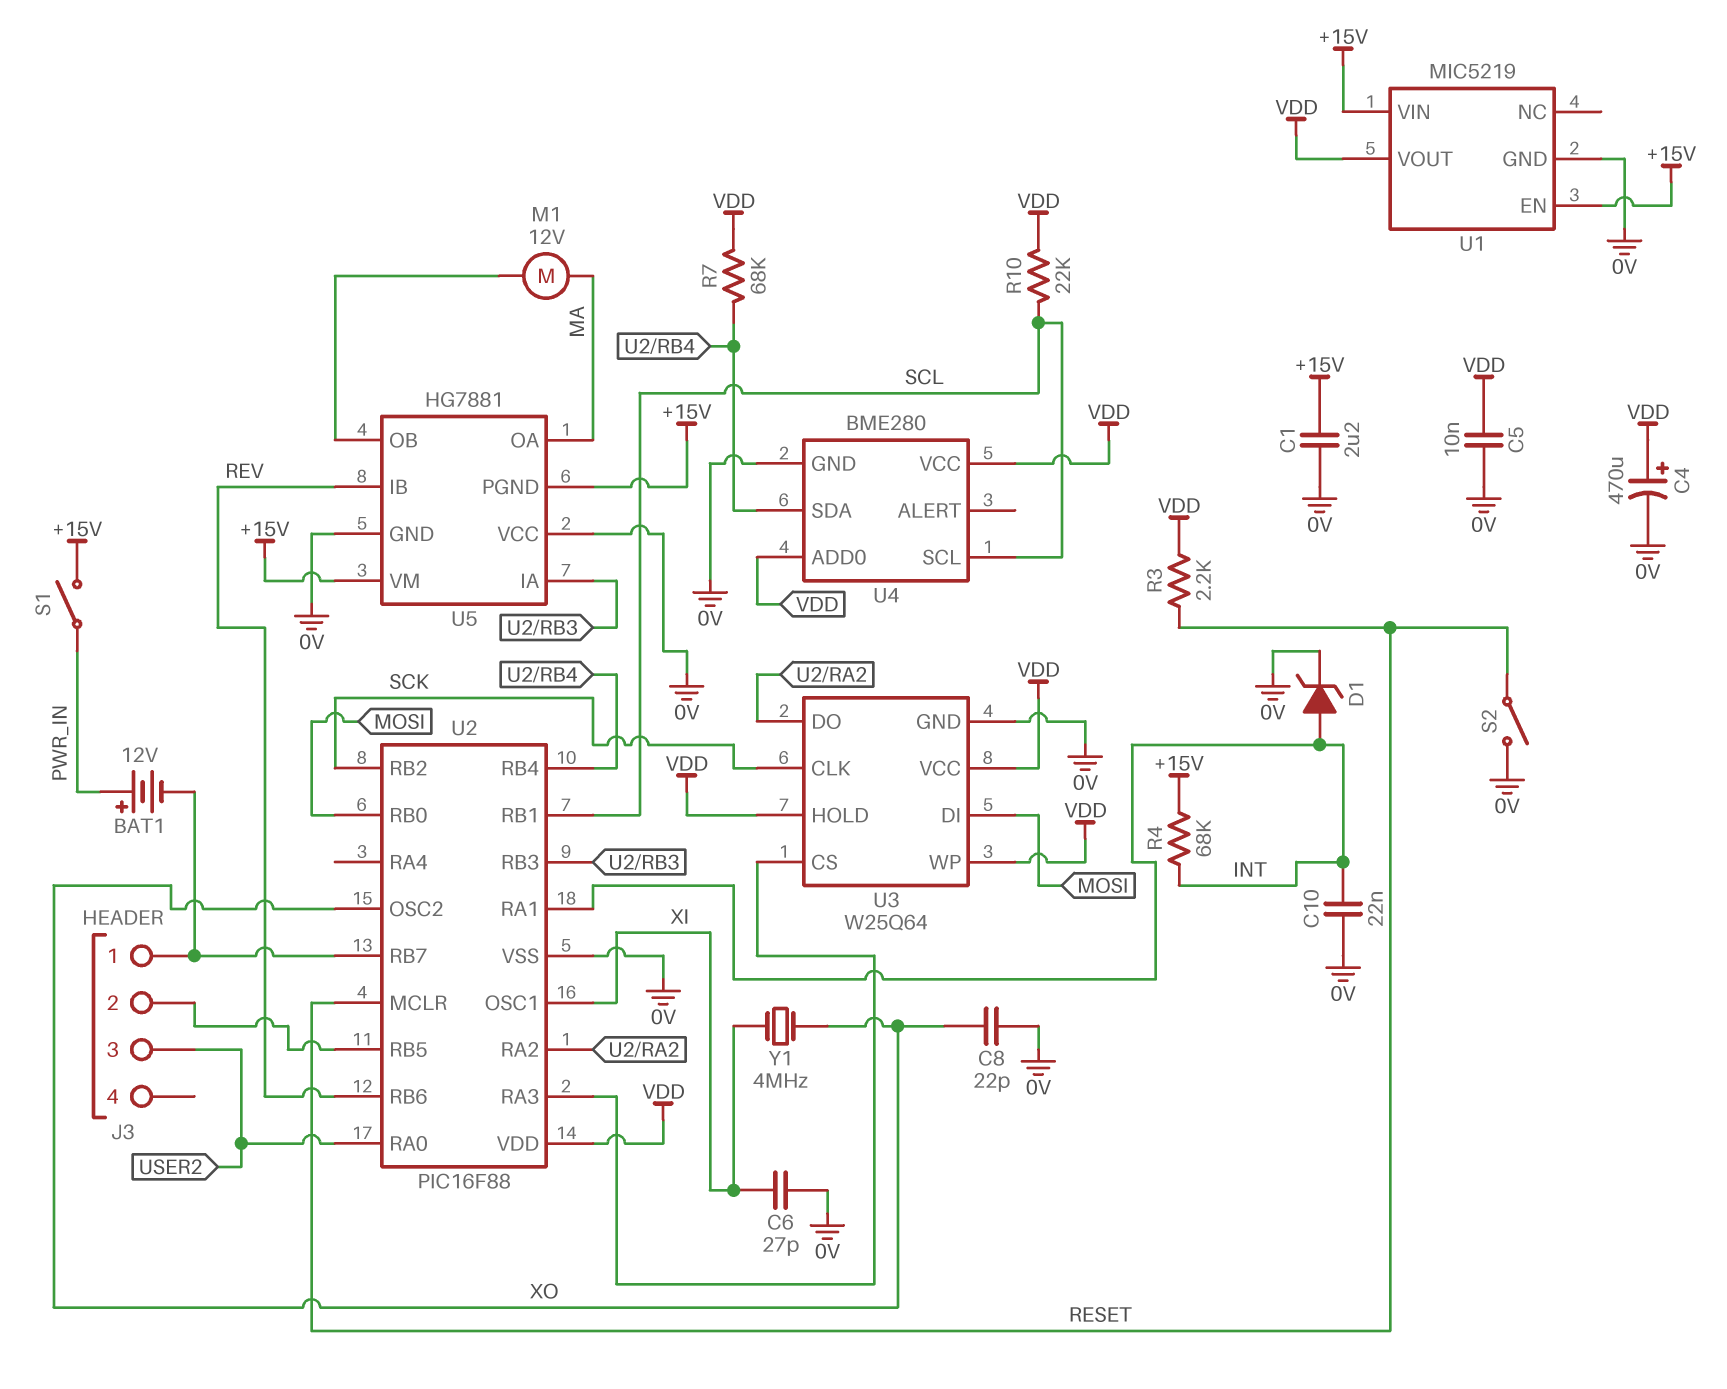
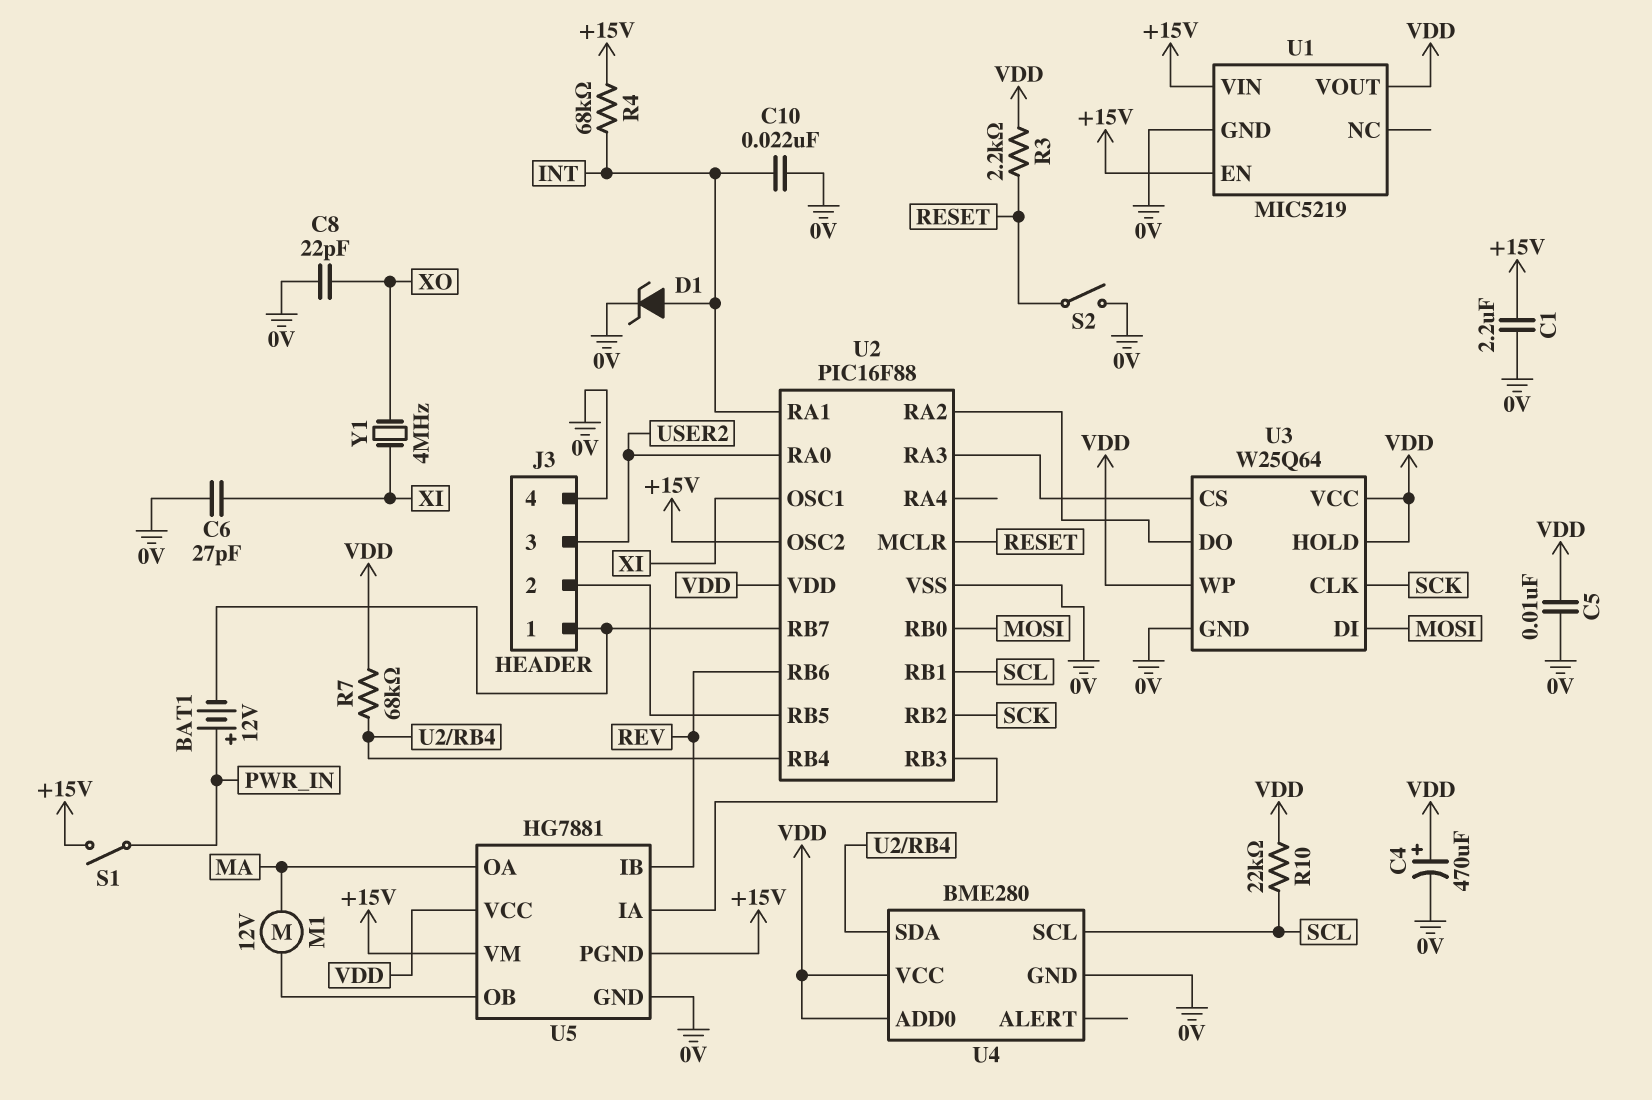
J3 pin 4: none -> 0V
U2 pin OSC2: XO -> +15V
U5 pin VCC: 0V -> VDD

